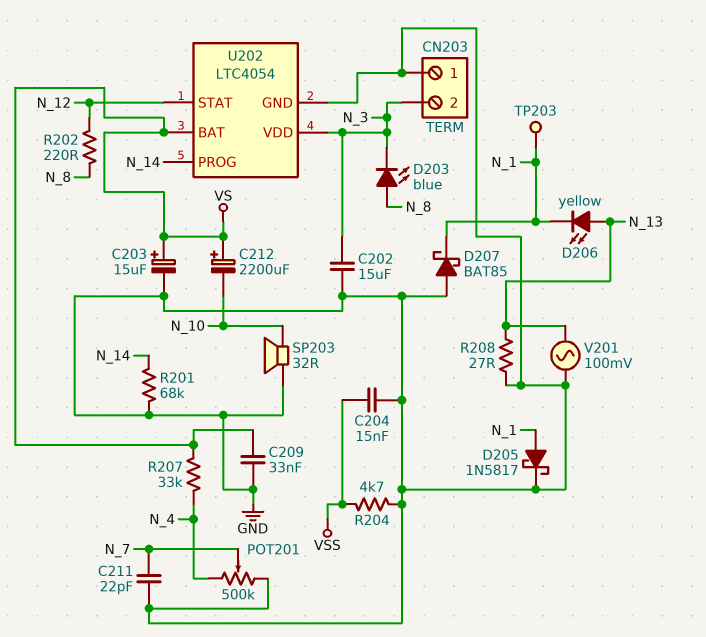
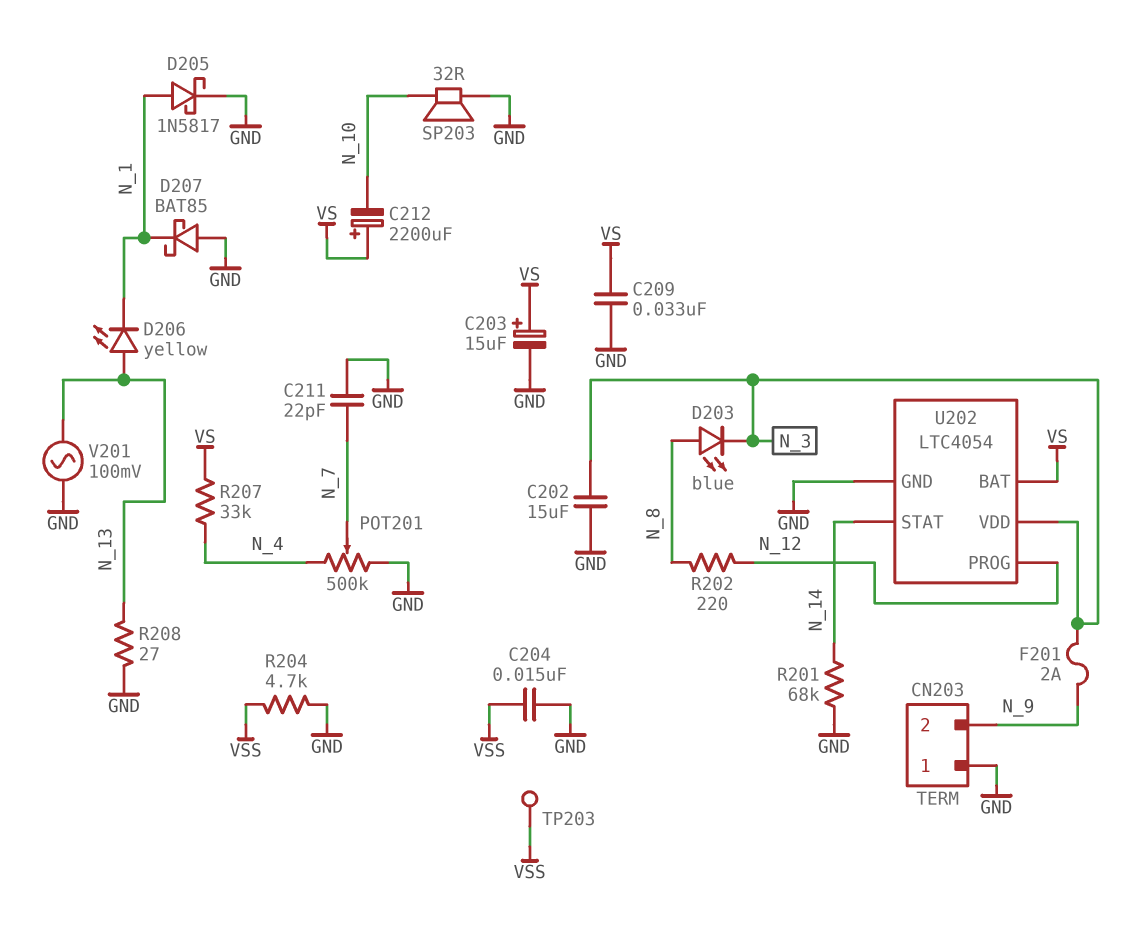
CN203 pin 2: N_3 -> N_9
F201: none -> 2A (N_3, N_9)
TP203: test point (N_1) -> test point (VSS)
U202 pin PROG: N_14 -> N_12
U202 pin STAT: N_12 -> N_14

